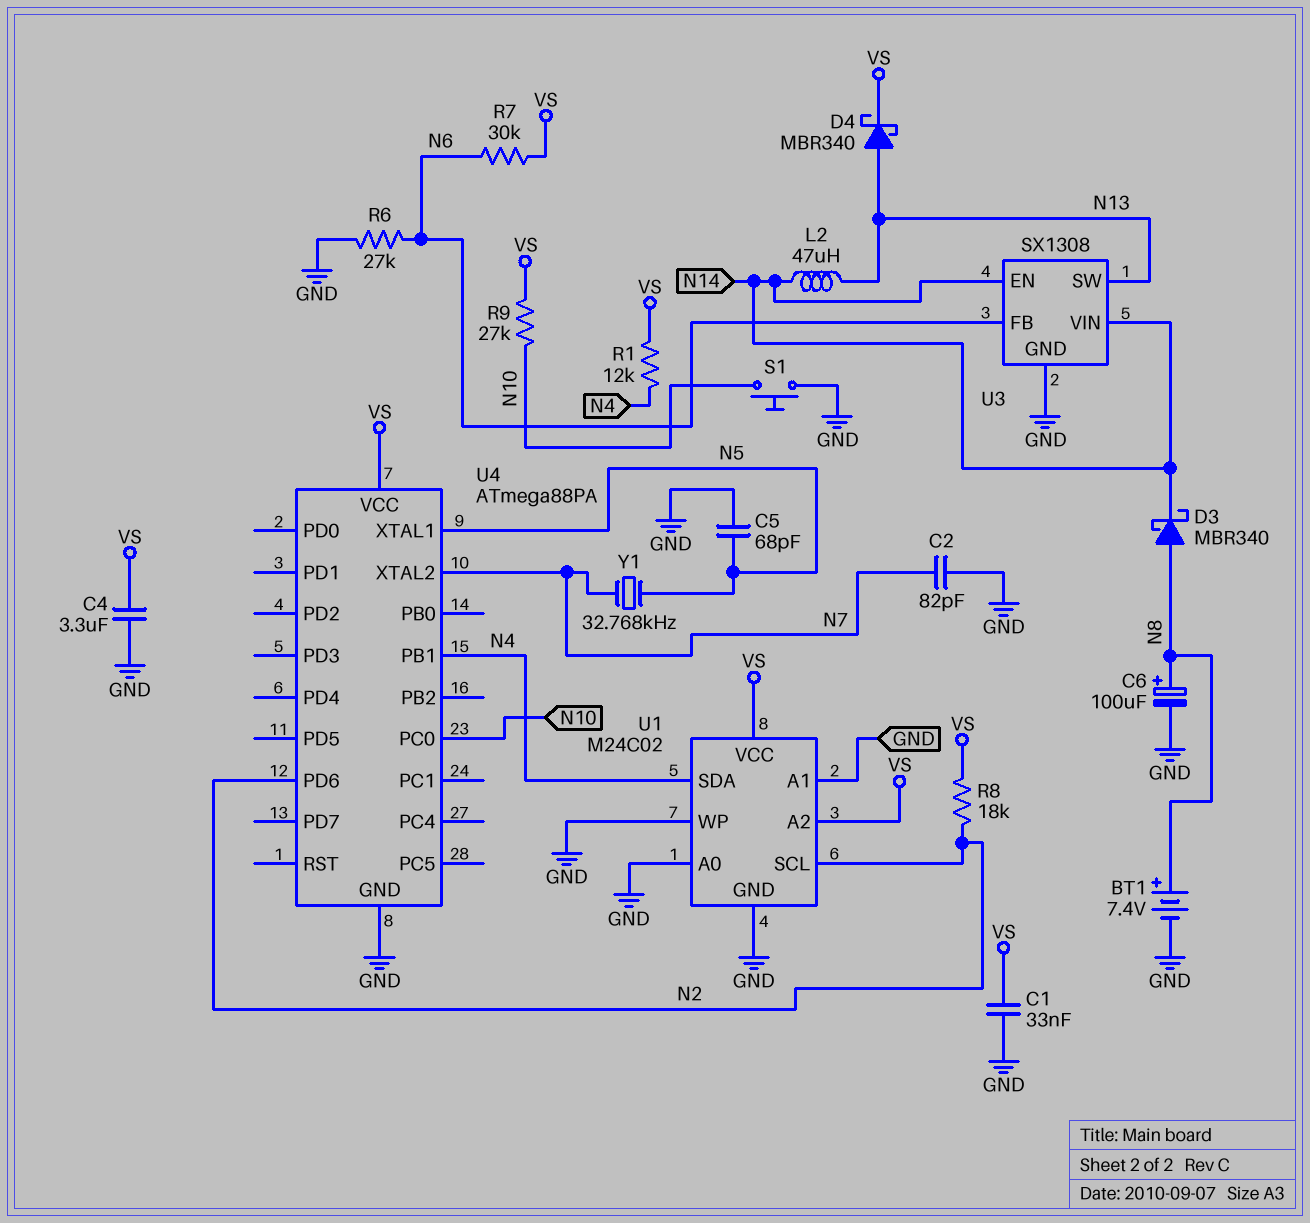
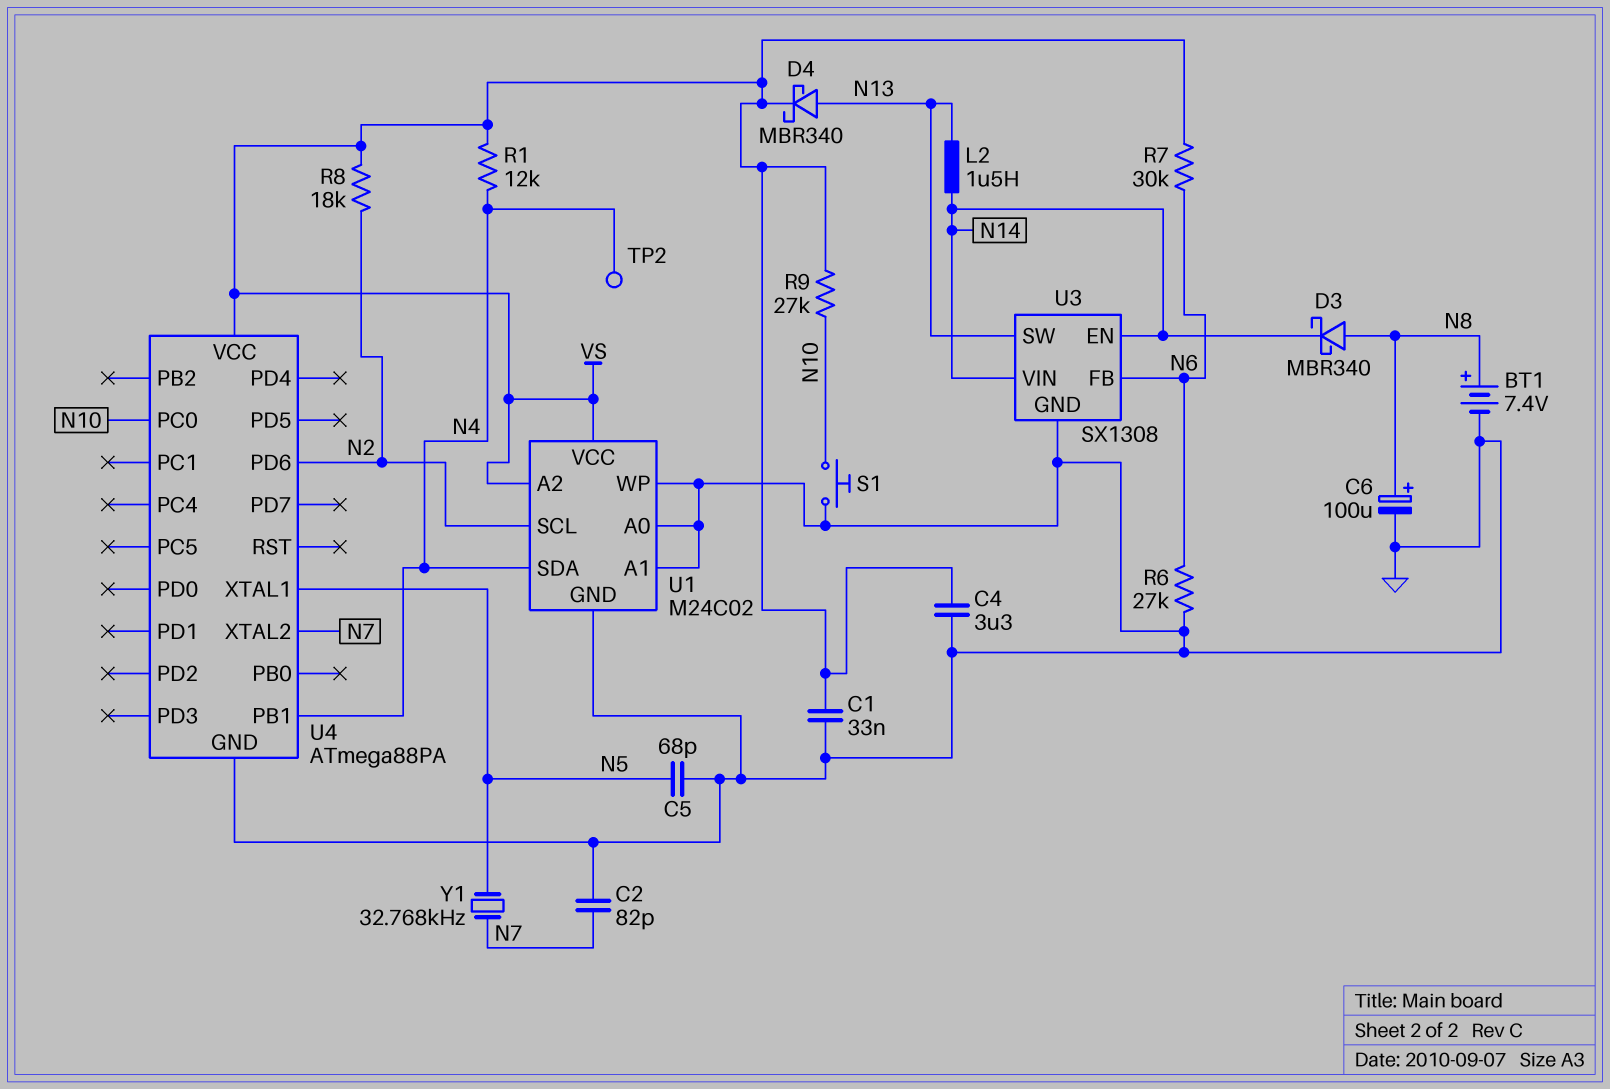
L2: 47uH (N13, N14) -> 1.5uH (N13, N14)
TP2: none -> test point (N4)

